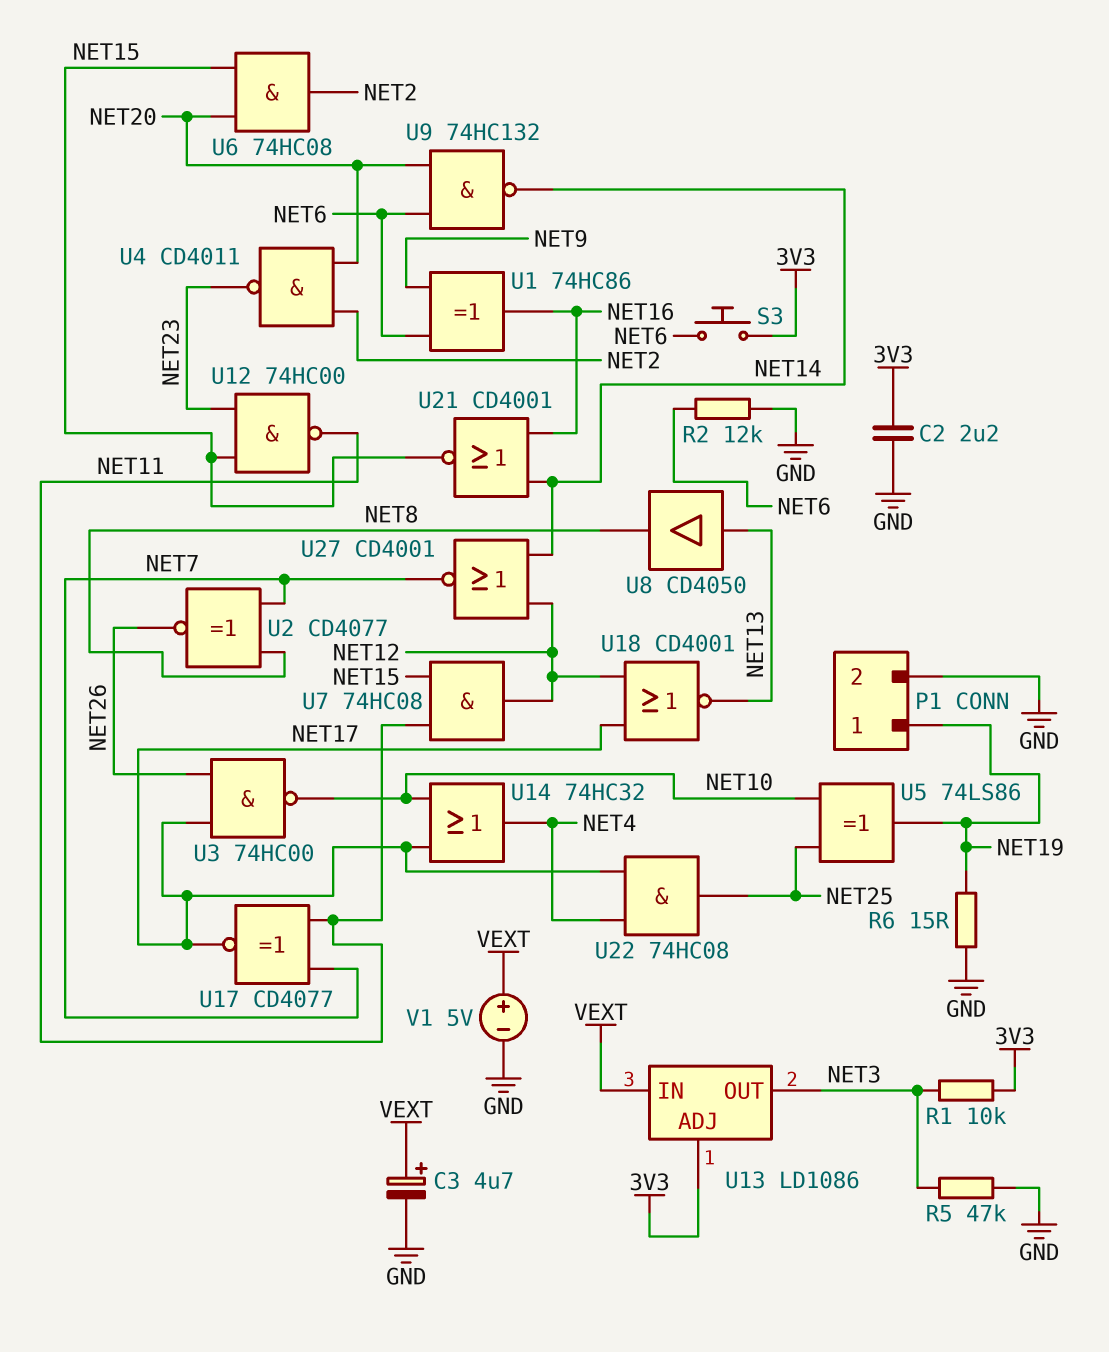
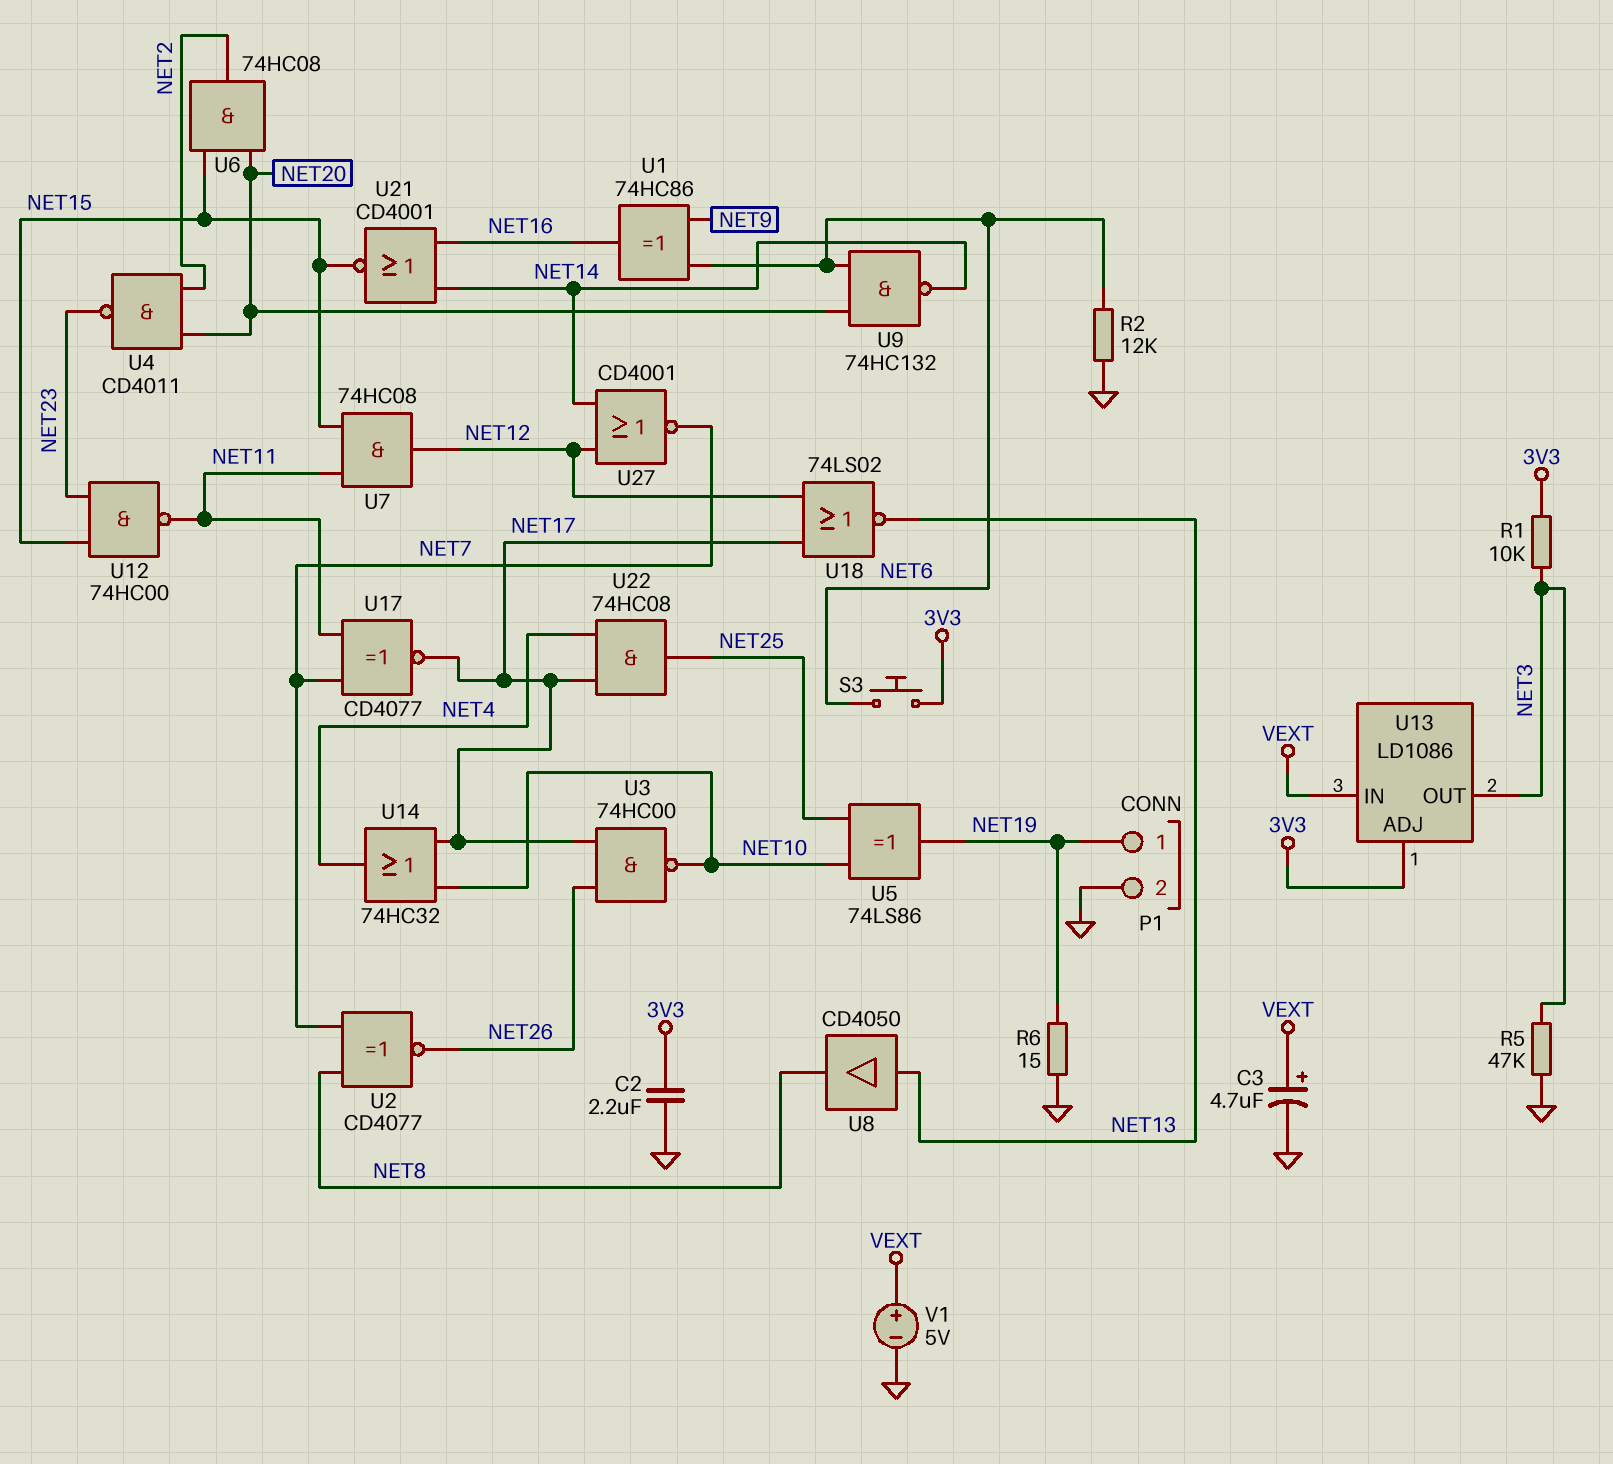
U18: NOR CD4001 (in NET12, in NET17, out NET13) -> NOR 74LS02 (in NET12, in NET17, out NET13)

